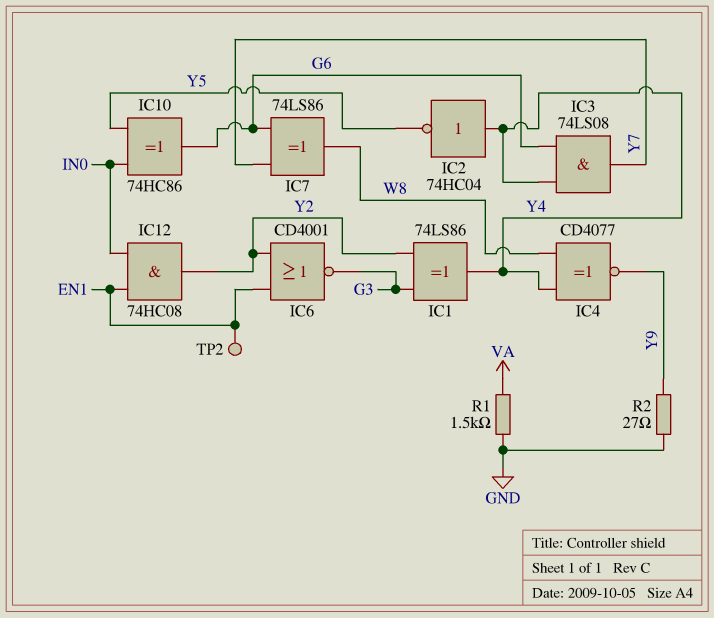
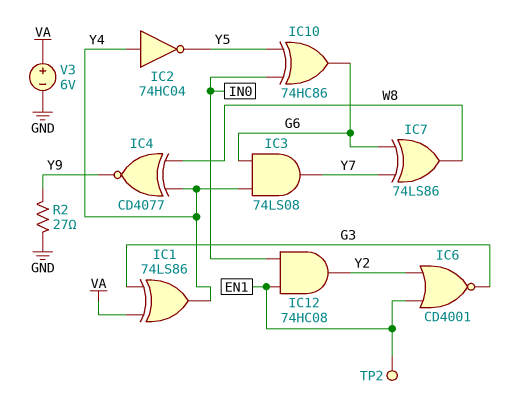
IC1: XOR 74LS86 (in G3, in Y2, out Y4) -> XOR 74LS86 (in G3, in VA, out Y4)
R1: 1.5k (GND, VA) -> none
V3: none -> 6V (plus VA, minus GND)

